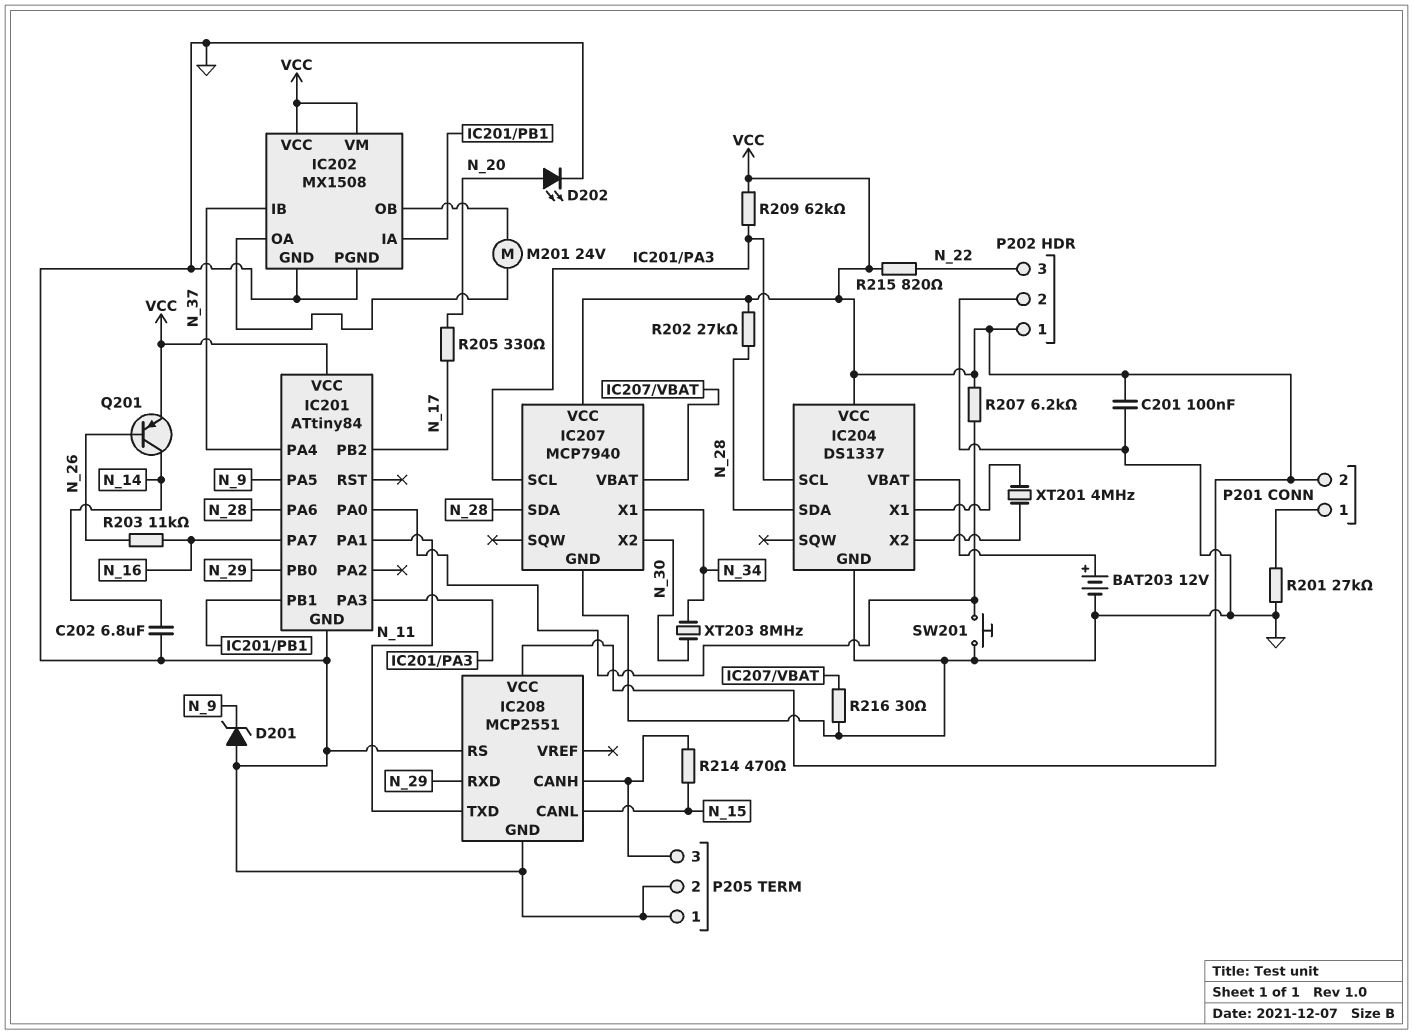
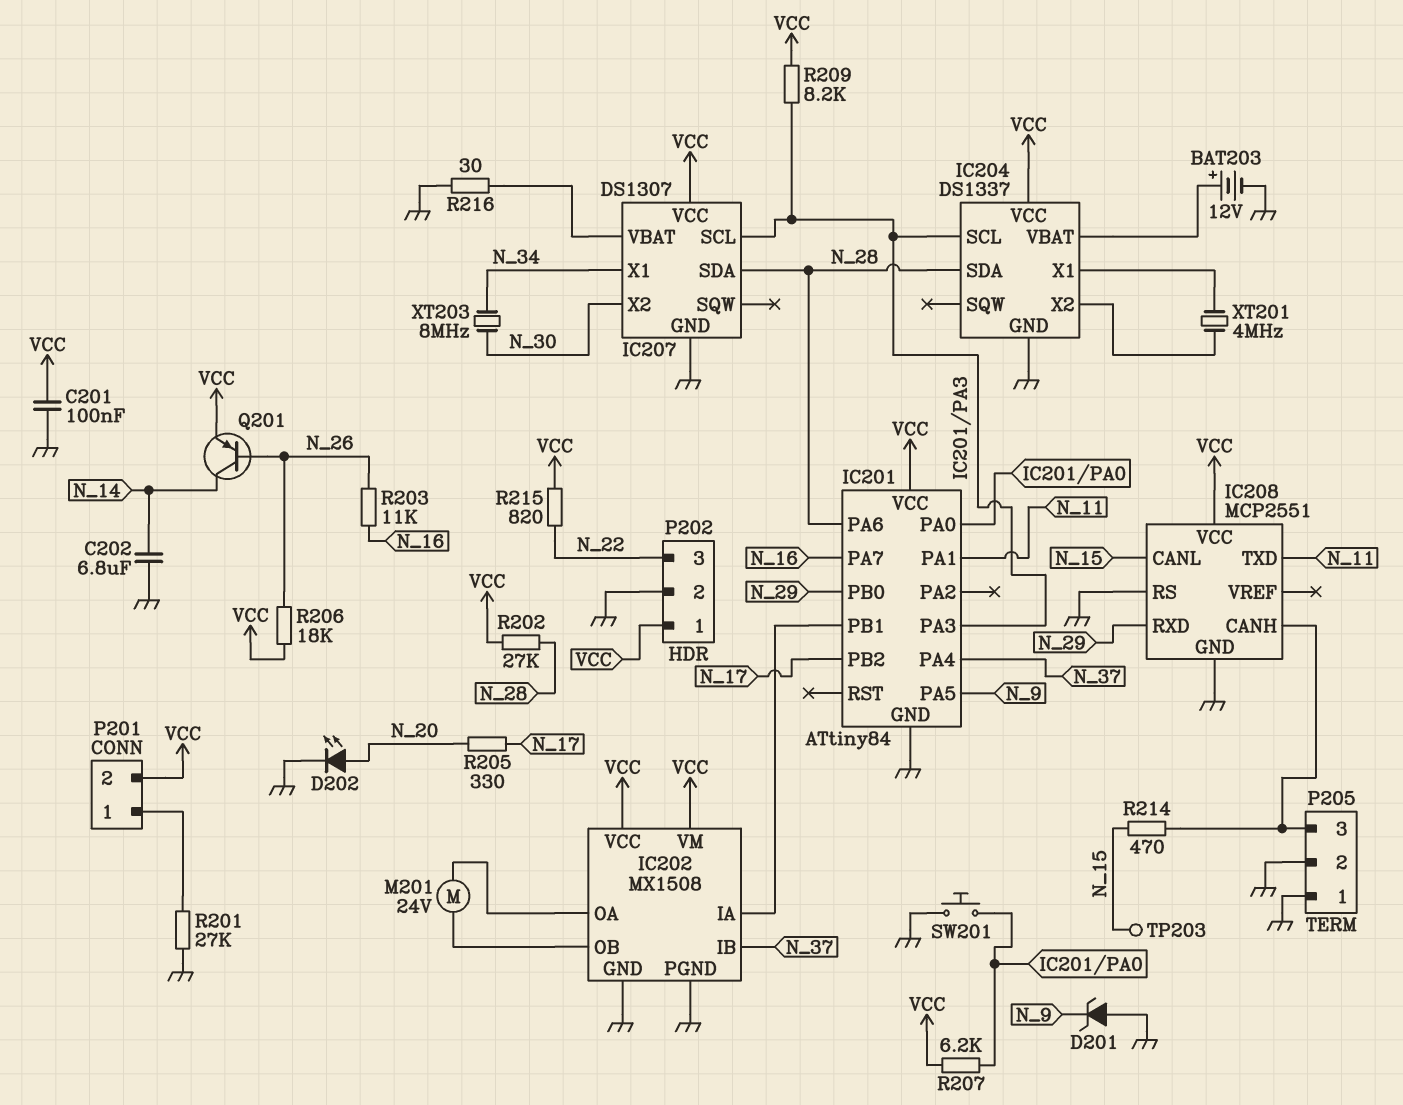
IC207: MCP7940 -> DS1307
R206: none -> 18k (N_26, VCC)
R209: 62k (IC201/PA3, VCC) -> 8.2k (IC201/PA3, VCC)
TP203: none -> test point (N_15)

